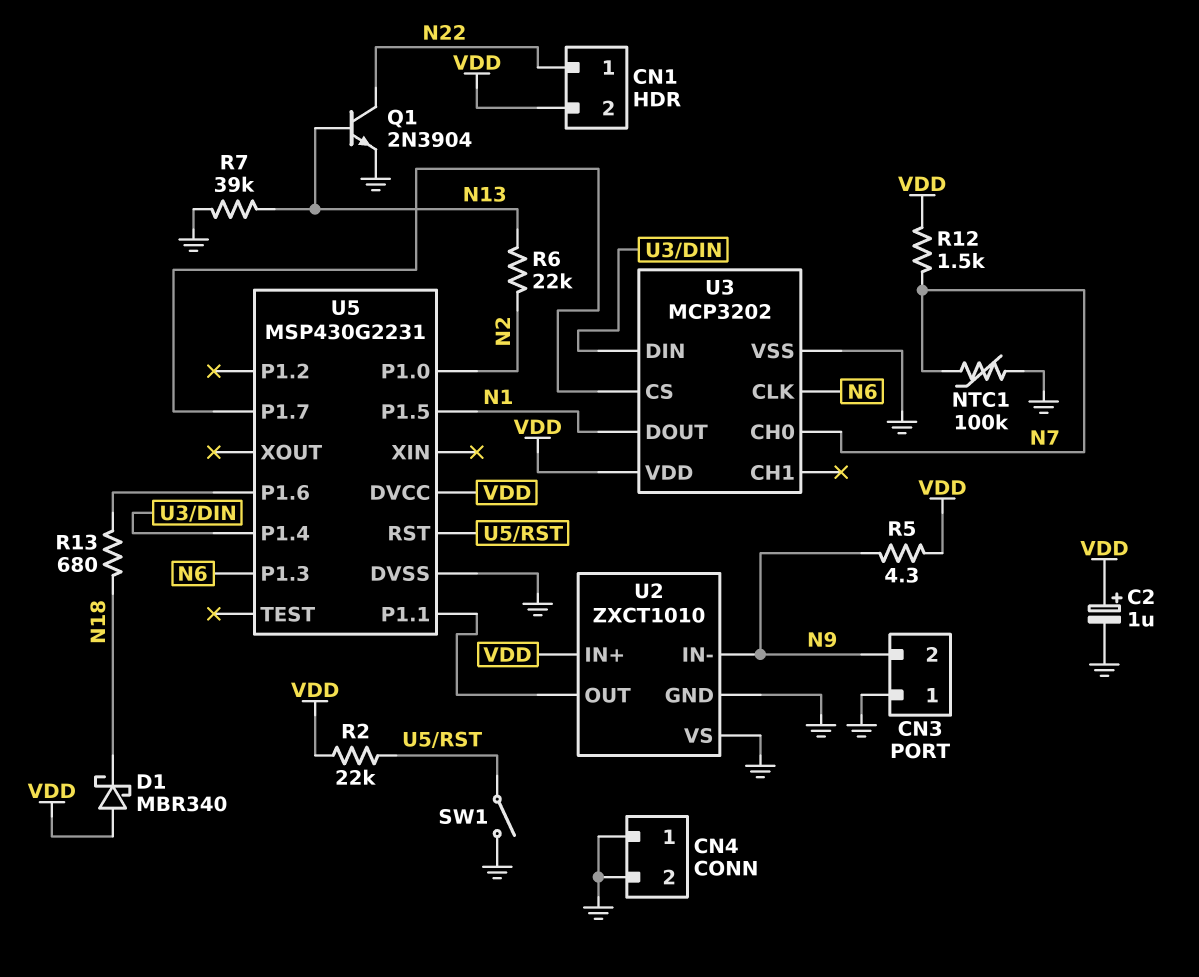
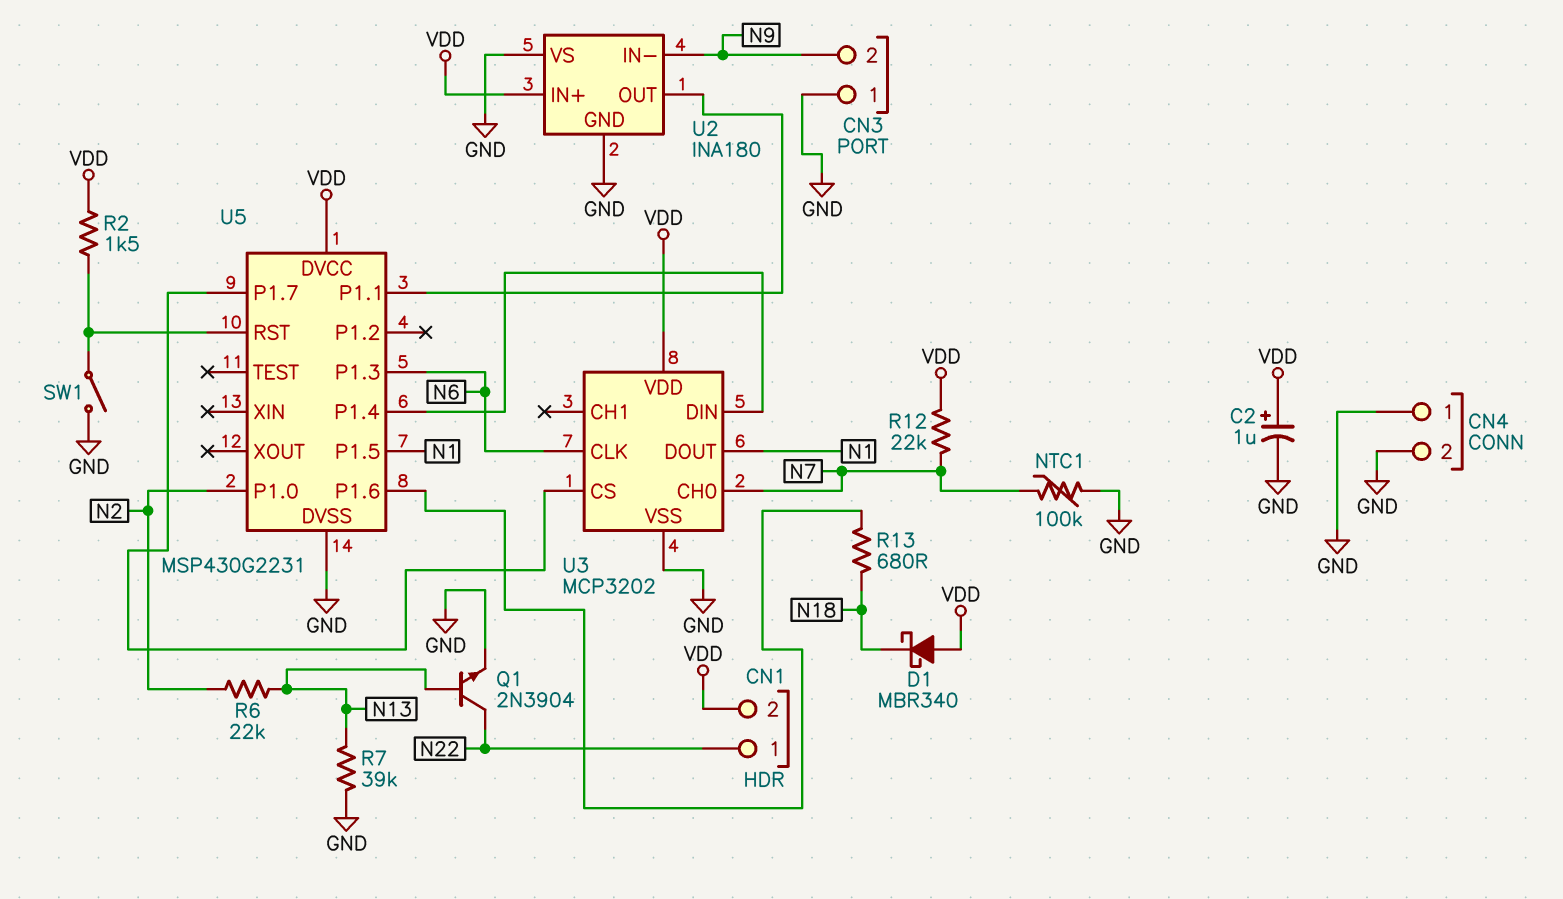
R2: 22k (U5/RST, VDD) -> 1.5k (U5/RST, VDD)
R5: 4.3 (N9, VDD) -> none
R12: 1.5k (N7, VDD) -> 22k (N7, VDD)
U2: ZXCT1010 -> INA180

